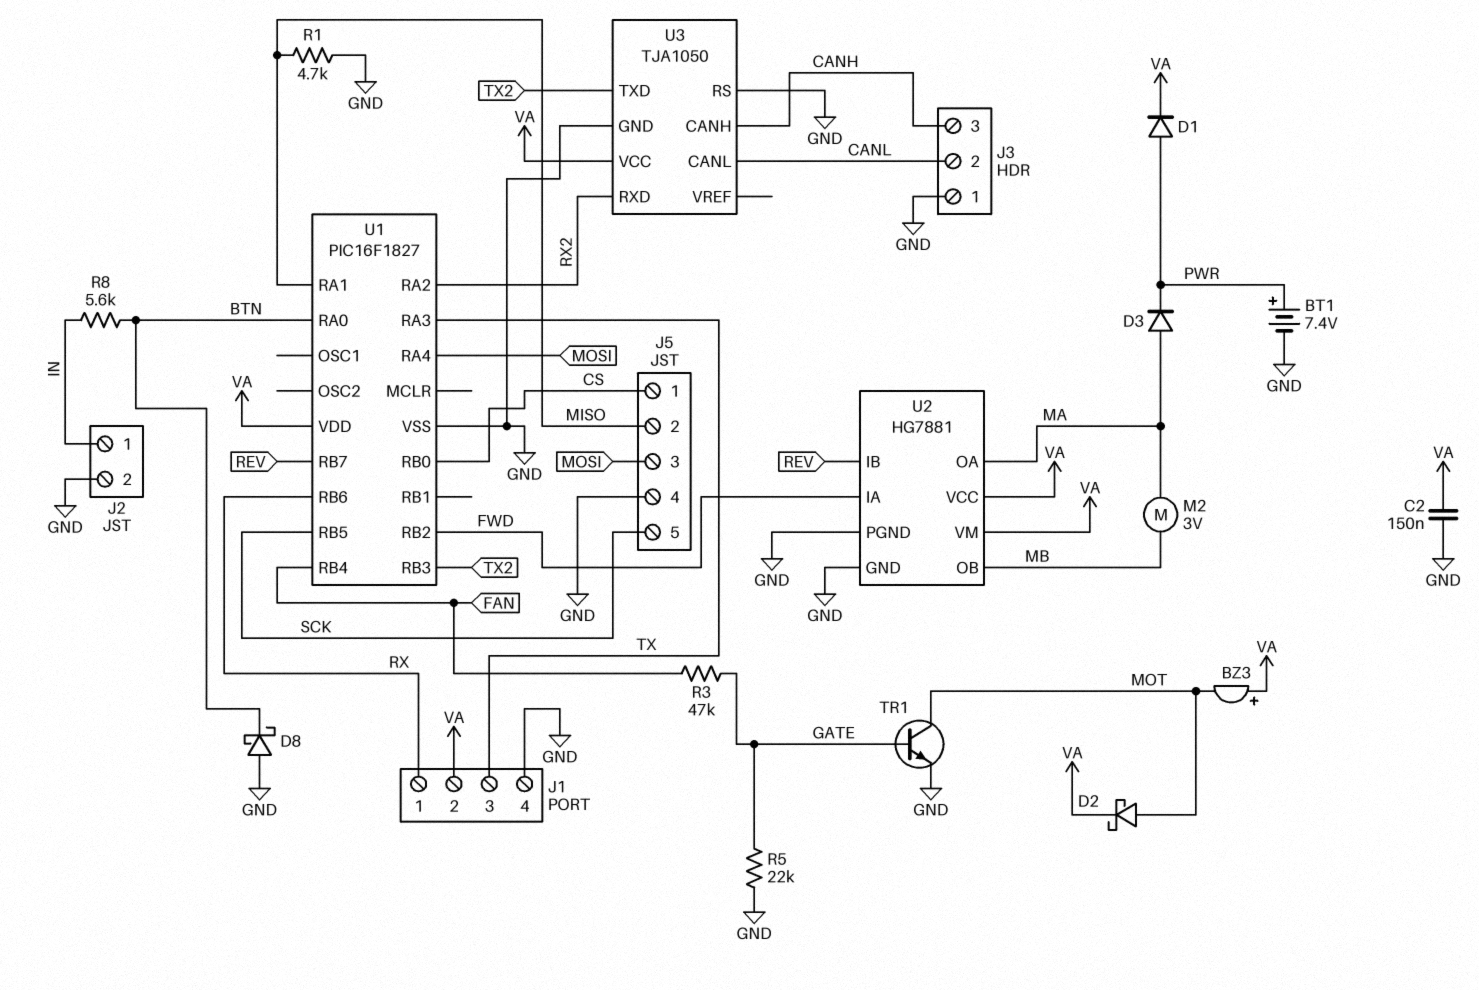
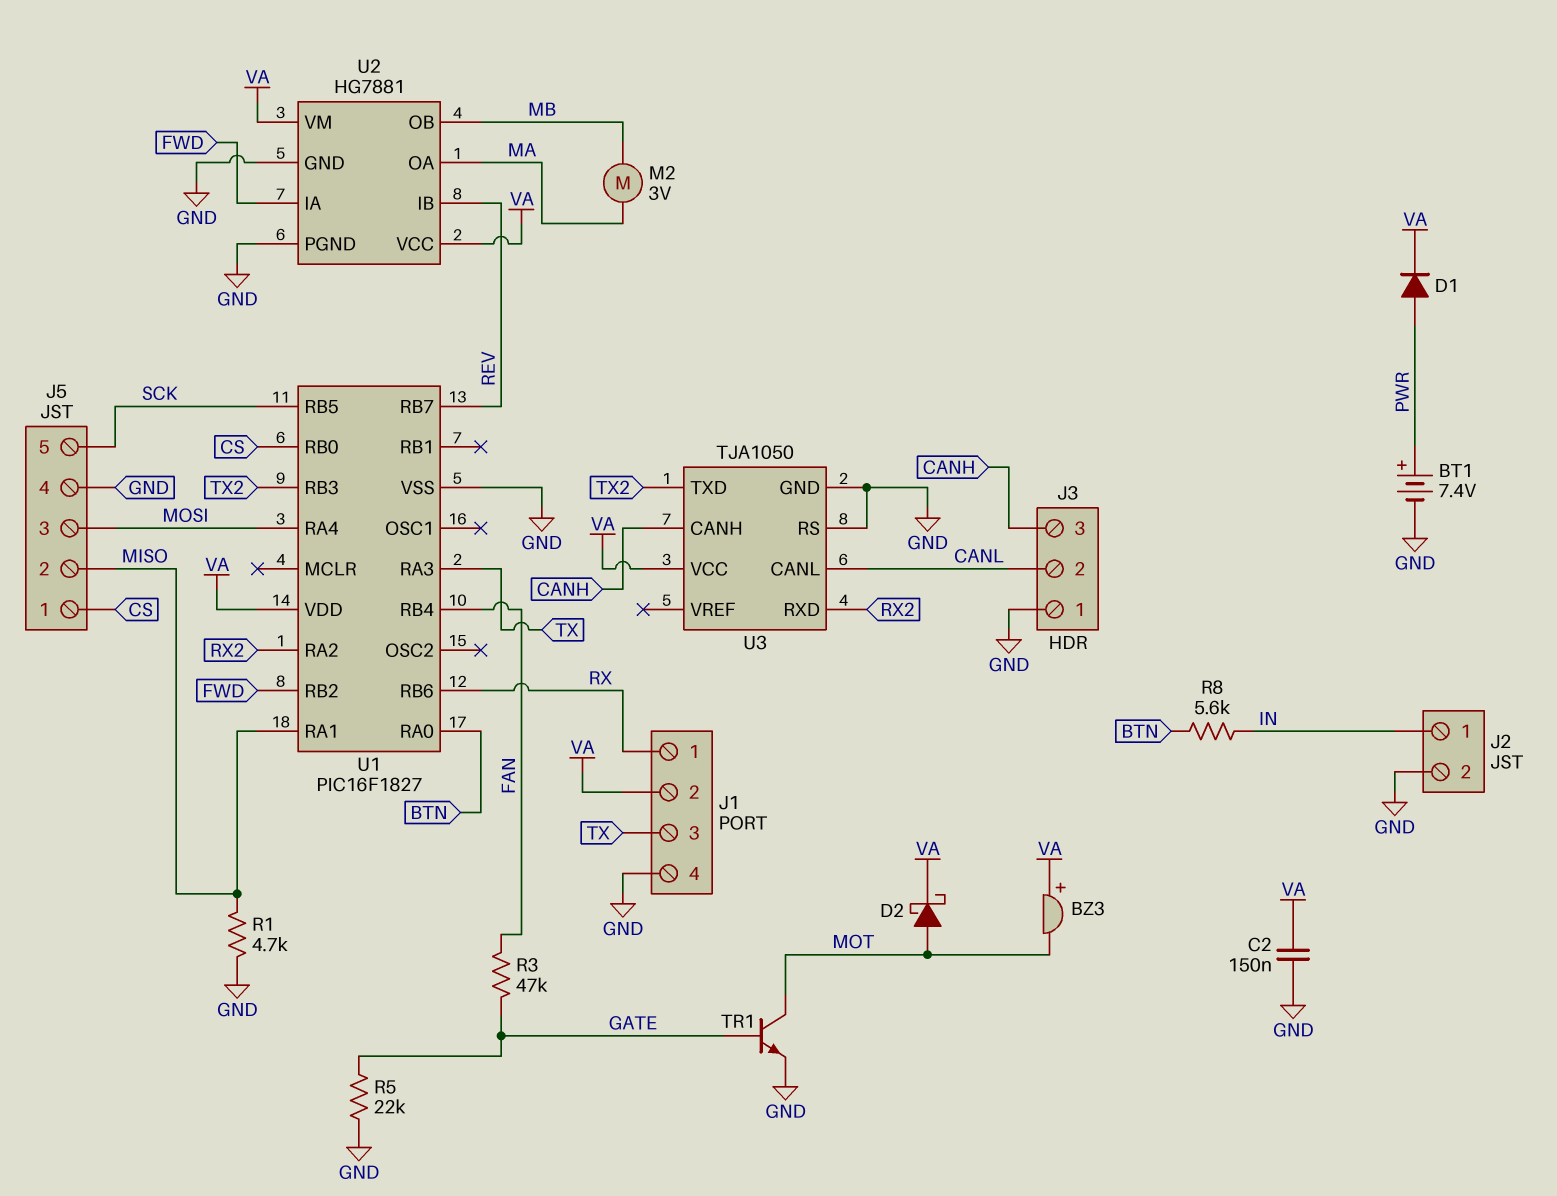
D3: diode (A MA, K PWR) -> none
D8: schottky (A GND, K BTN) -> none

